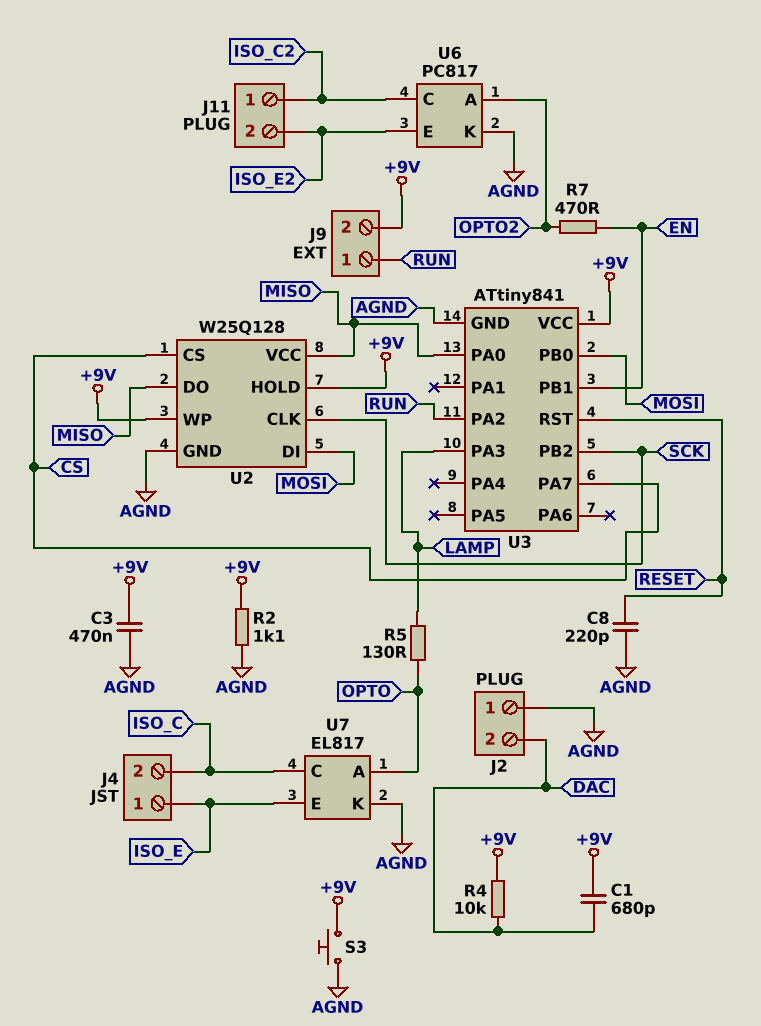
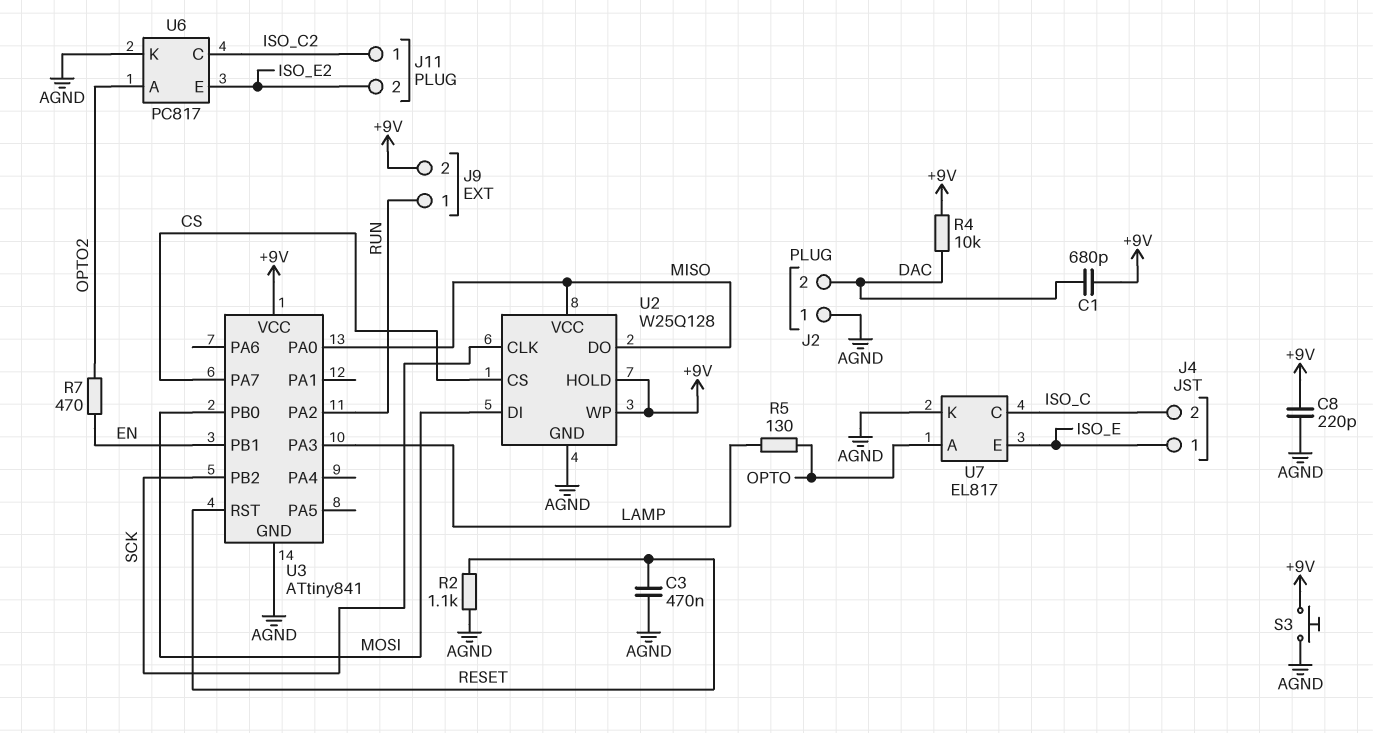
C3: 470nF (+9V, AGND) -> 470nF (AGND, RESET)
C8: 220pF (AGND, RESET) -> 220pF (+9V, AGND)
R2: 1.1k (+9V, AGND) -> 1.1k (AGND, RESET)

